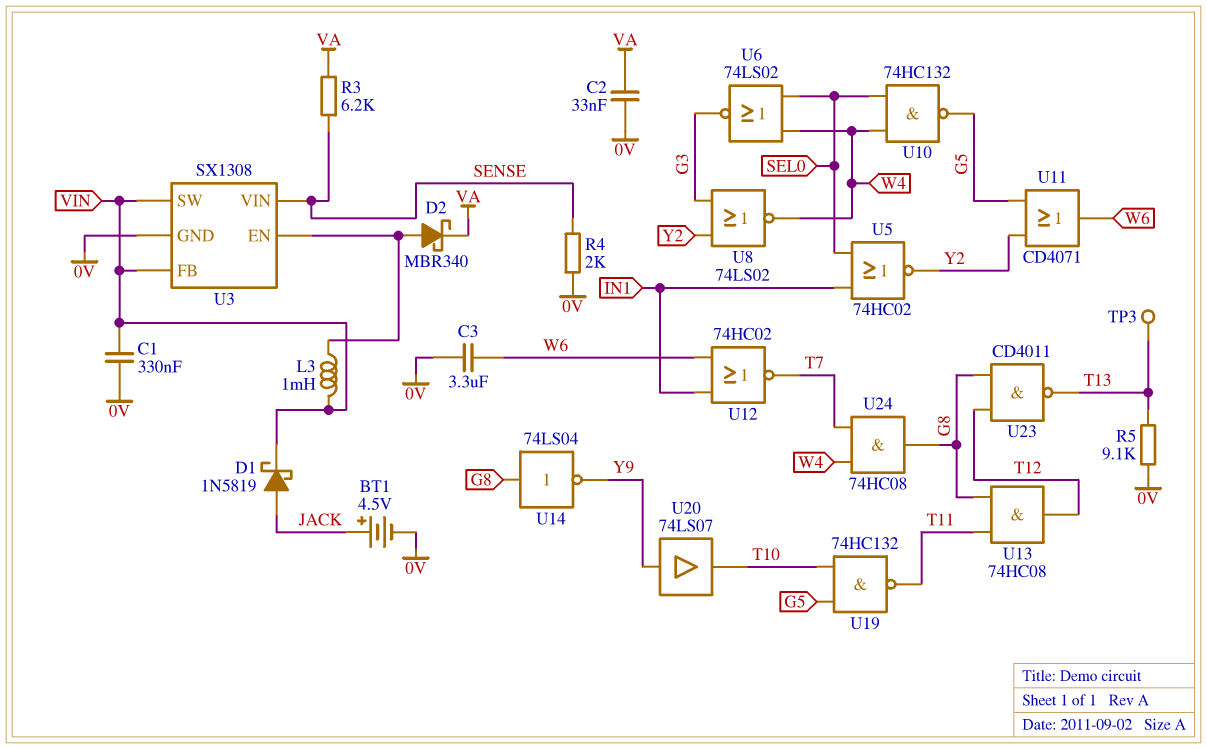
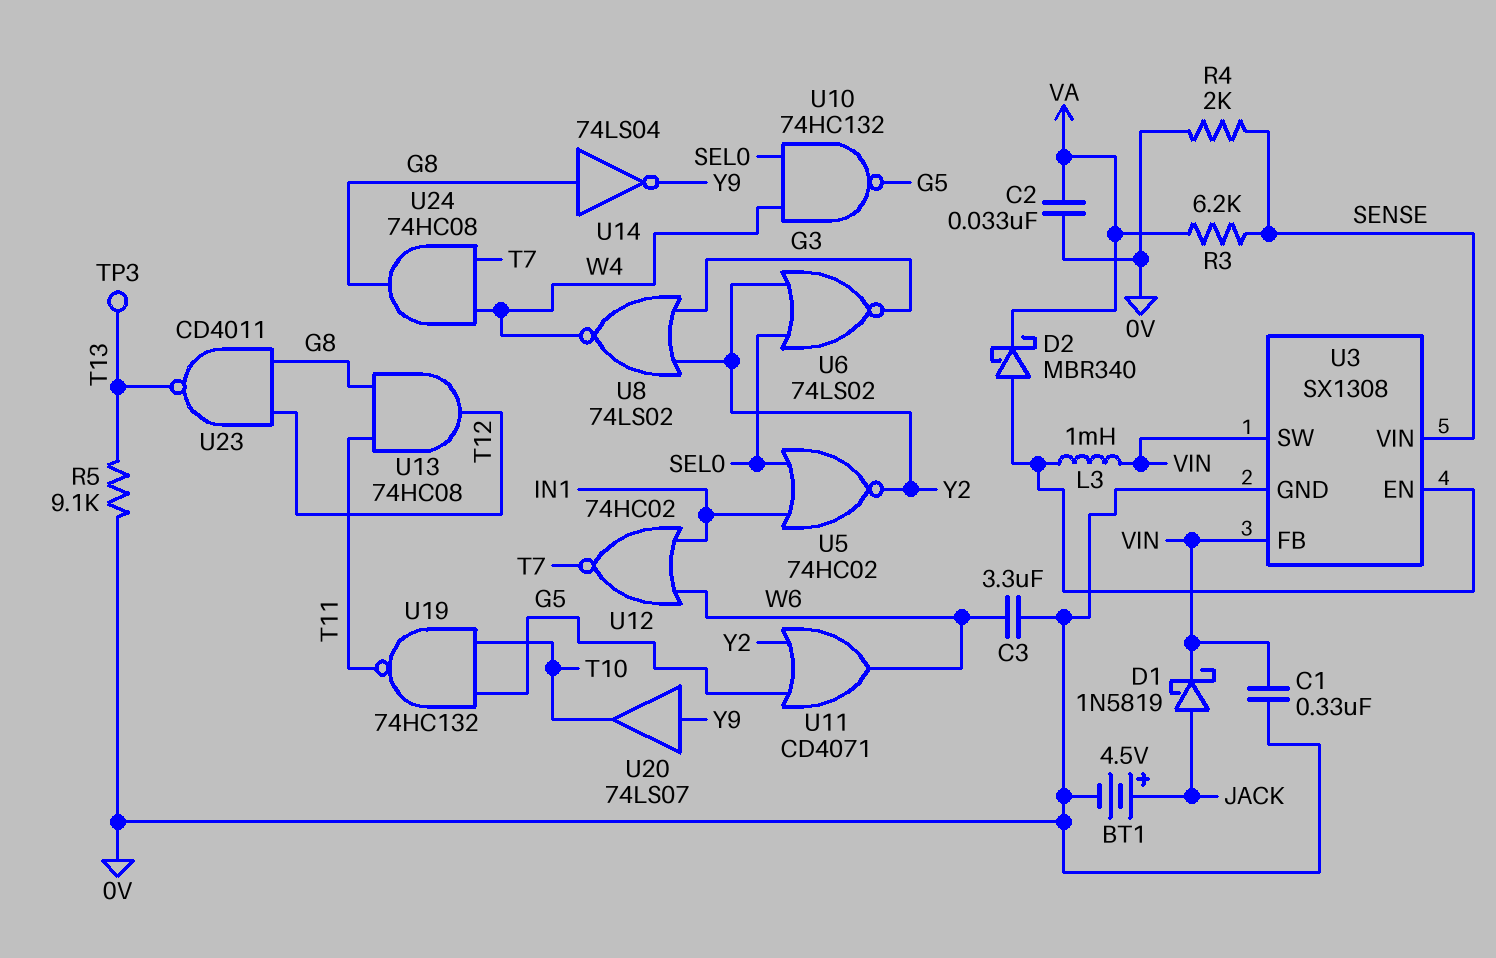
U6: NOR 74LS02 (in SEL0, in W4, out G3) -> NOR 74LS02 (in SEL0, in Y2, out G3)

